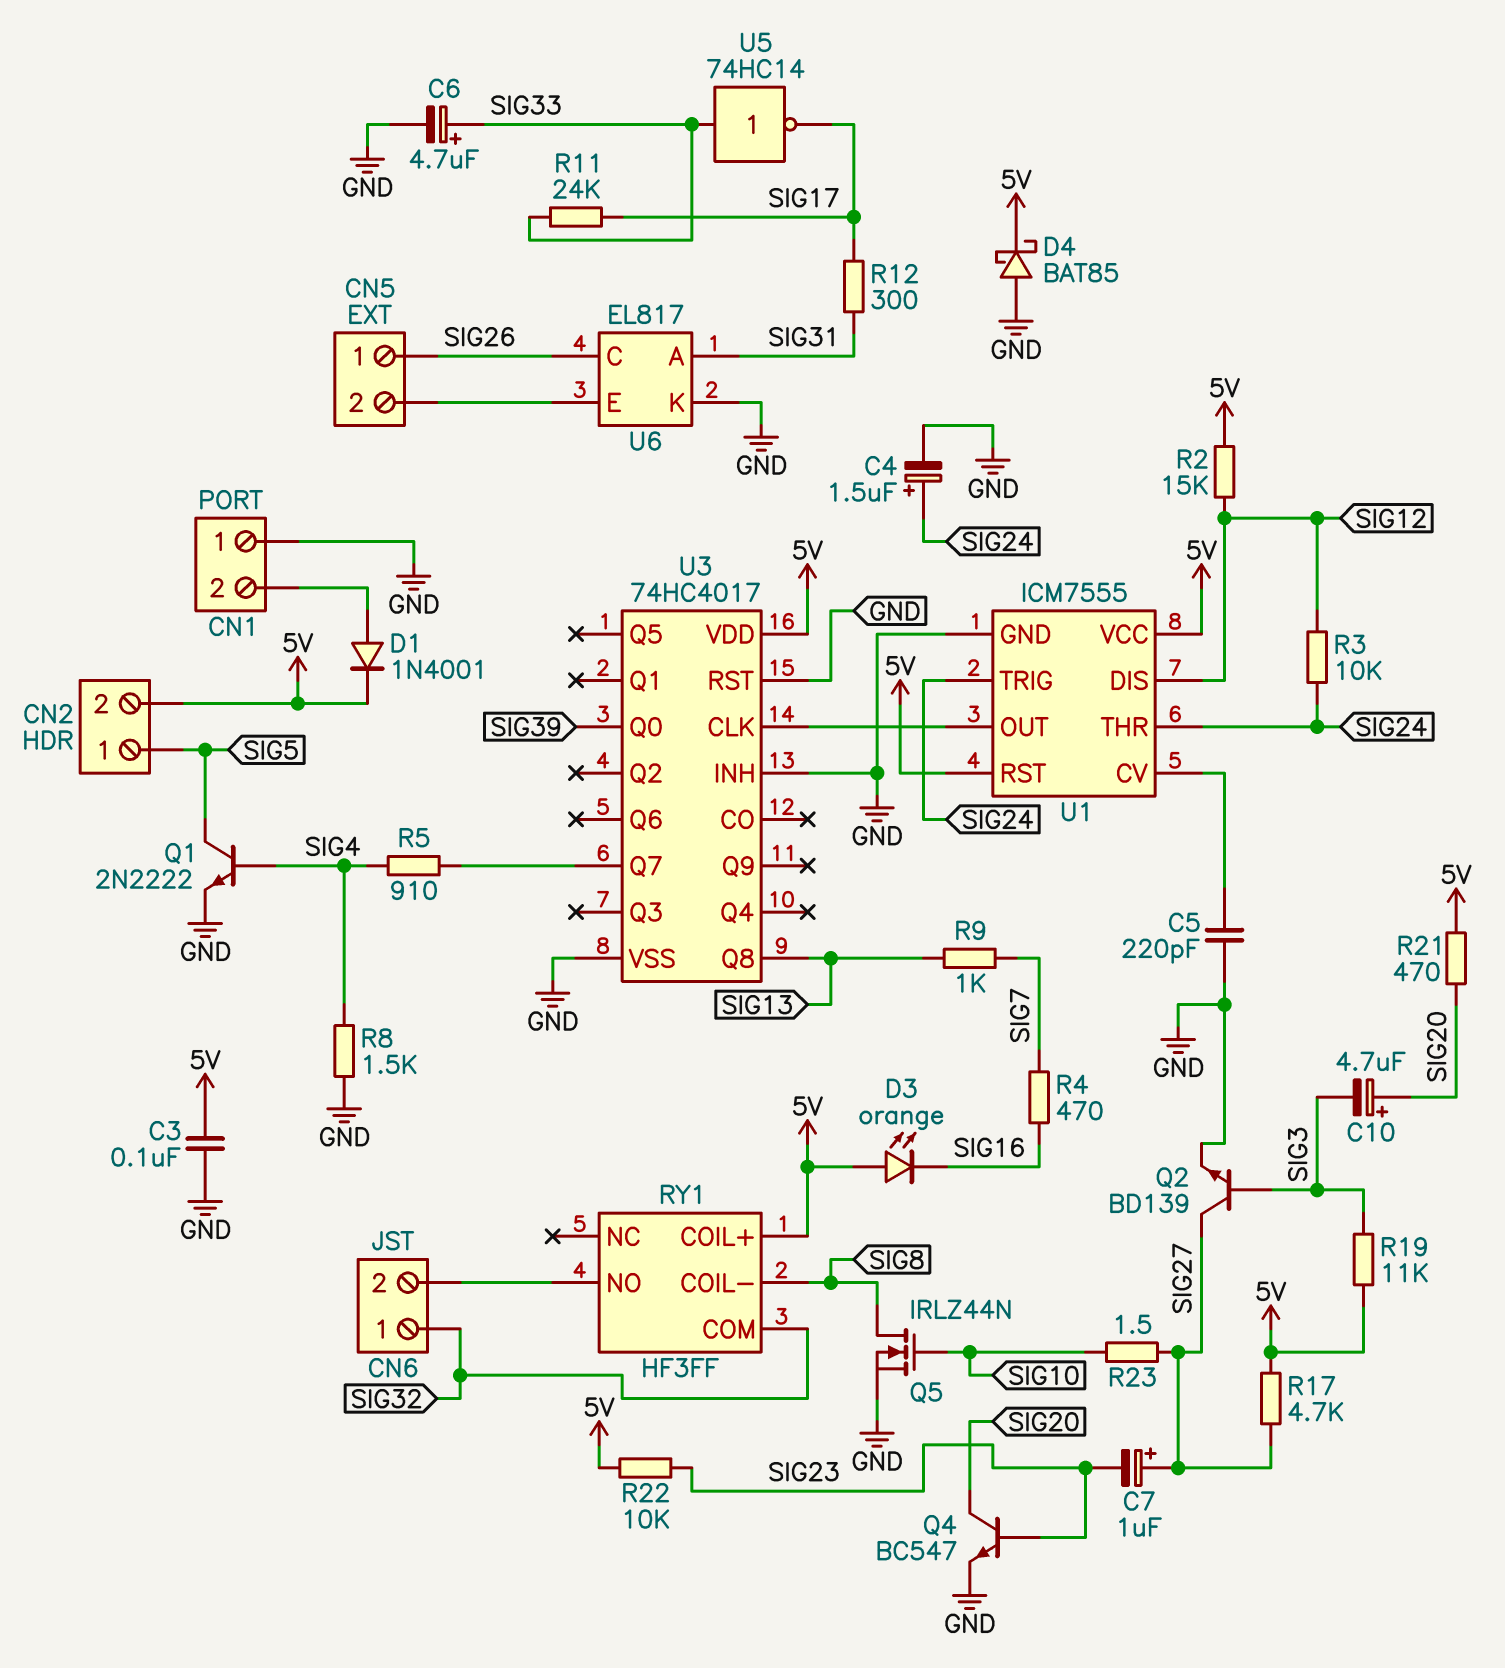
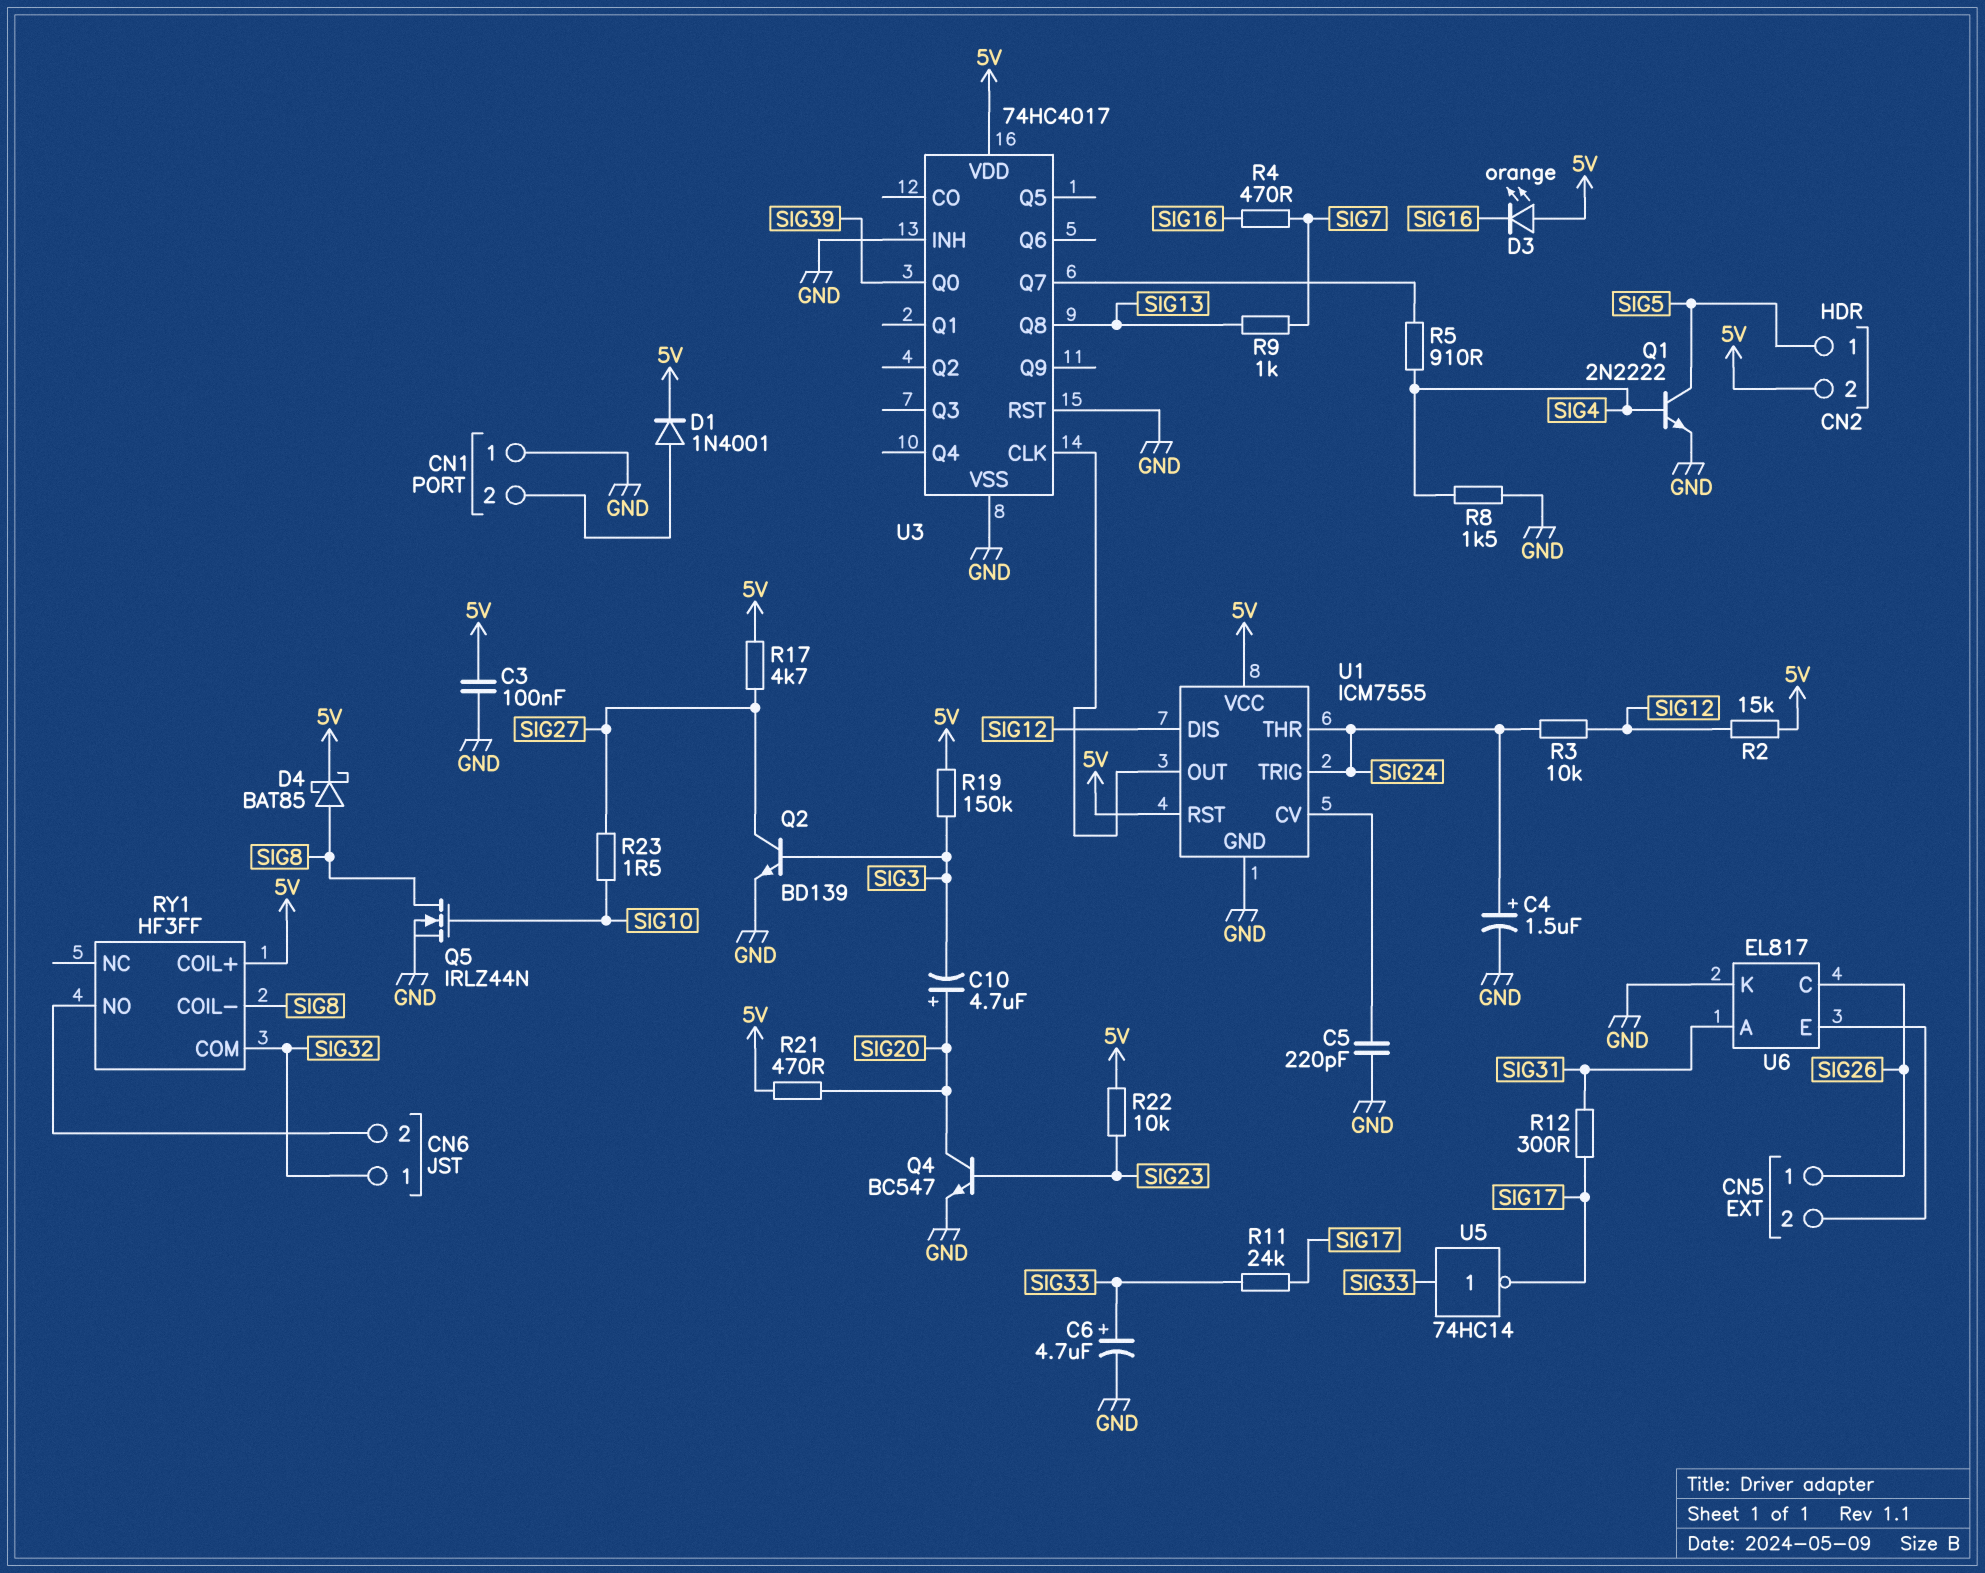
C7: 1uF (plus SIG27, minus SIG23) -> none
D4: schottky BAT85 (A GND, K 5V) -> schottky BAT85 (A SIG8, K 5V)
R19: 11k (5V, SIG3) -> 150k (5V, SIG3)

